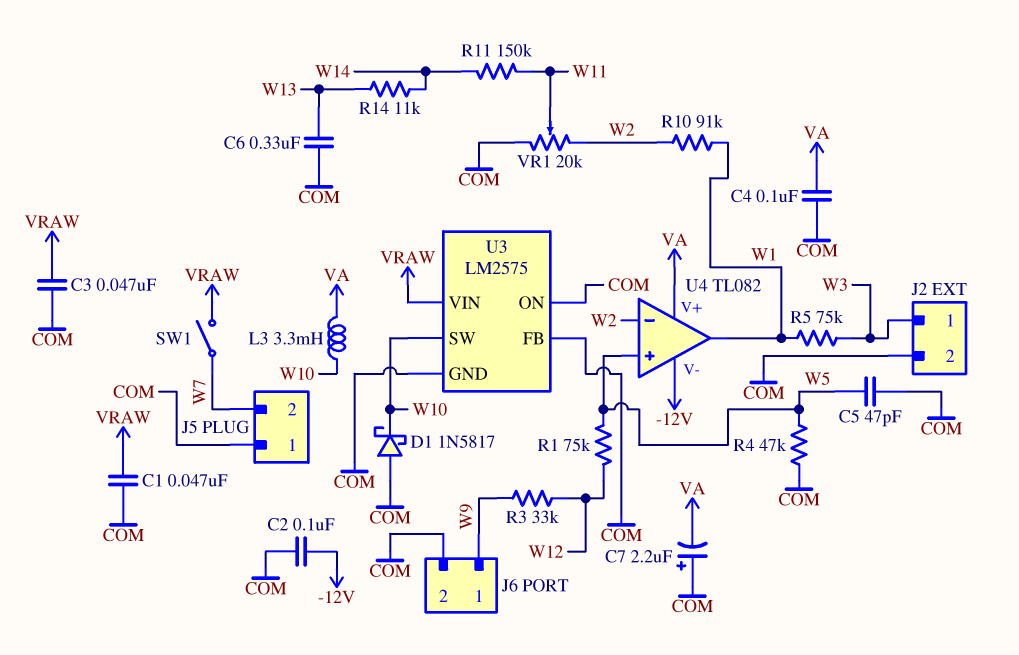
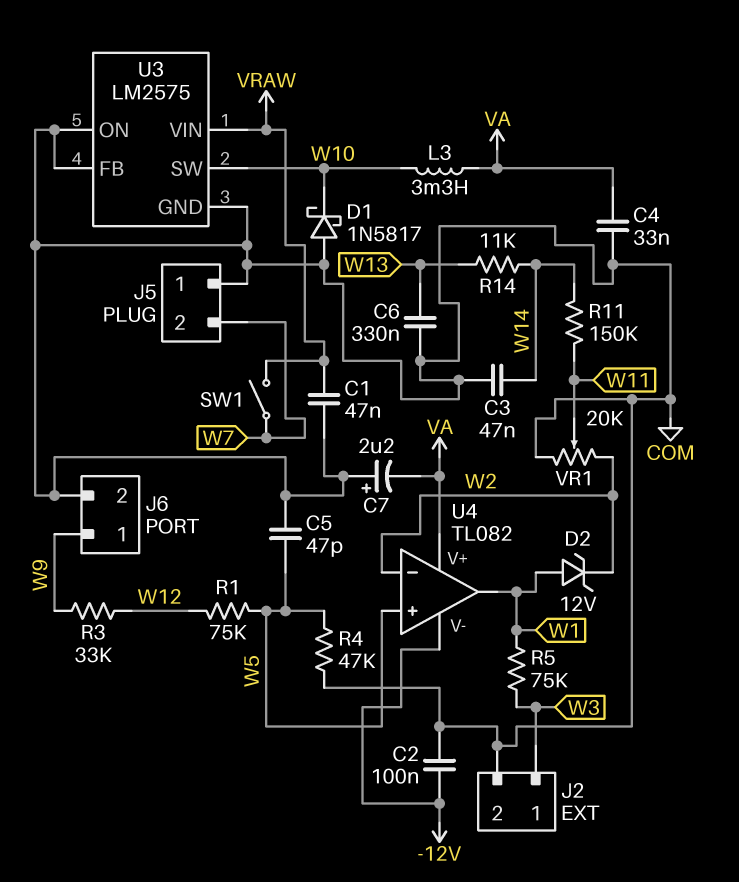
C3: 47nF (COM, VRAW) -> 47nF (COM, W14)
C4: 100nF (COM, VA) -> 33nF (COM, VA)
D2: none -> zener 12V (A W1, K W2)
R10: 91k (W1, W2) -> none

